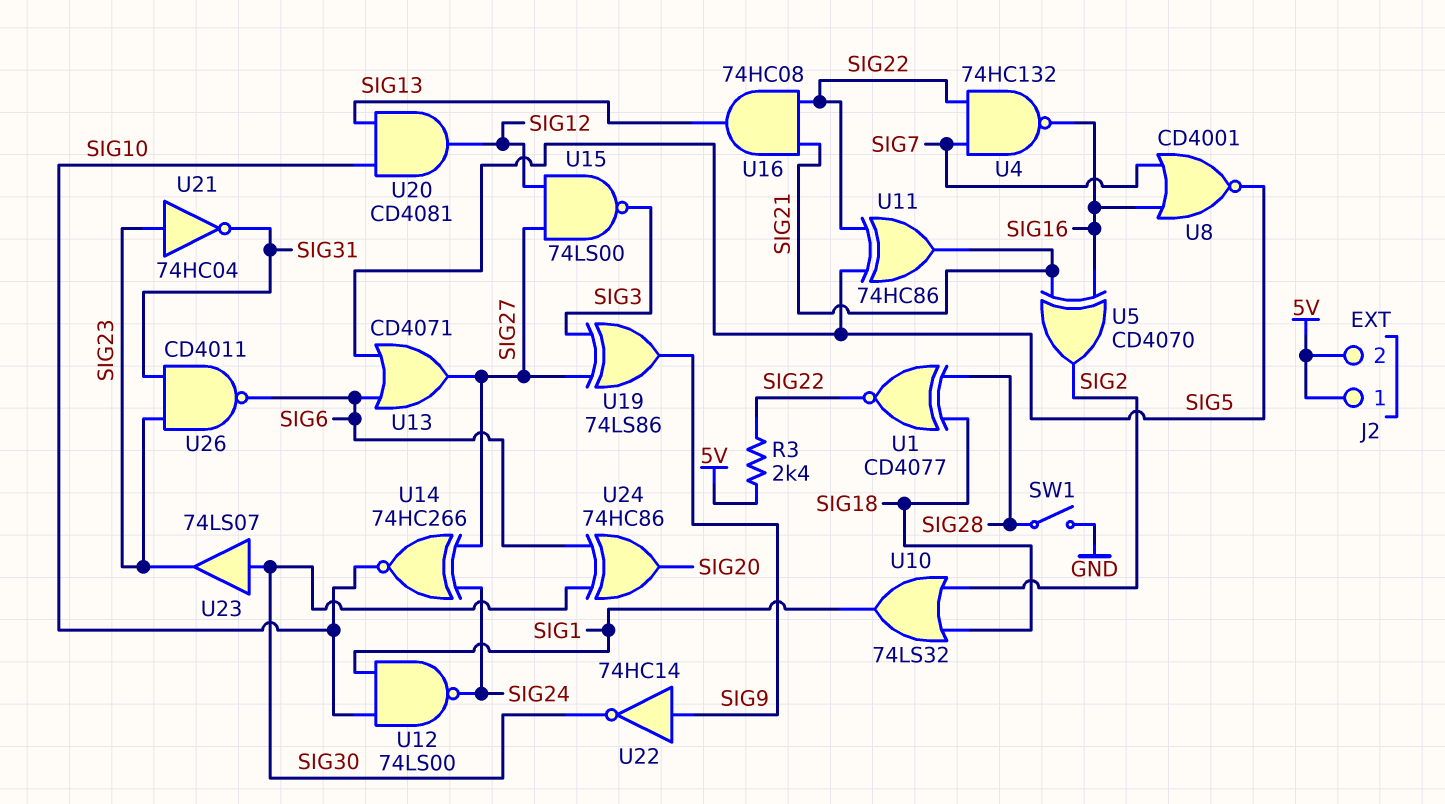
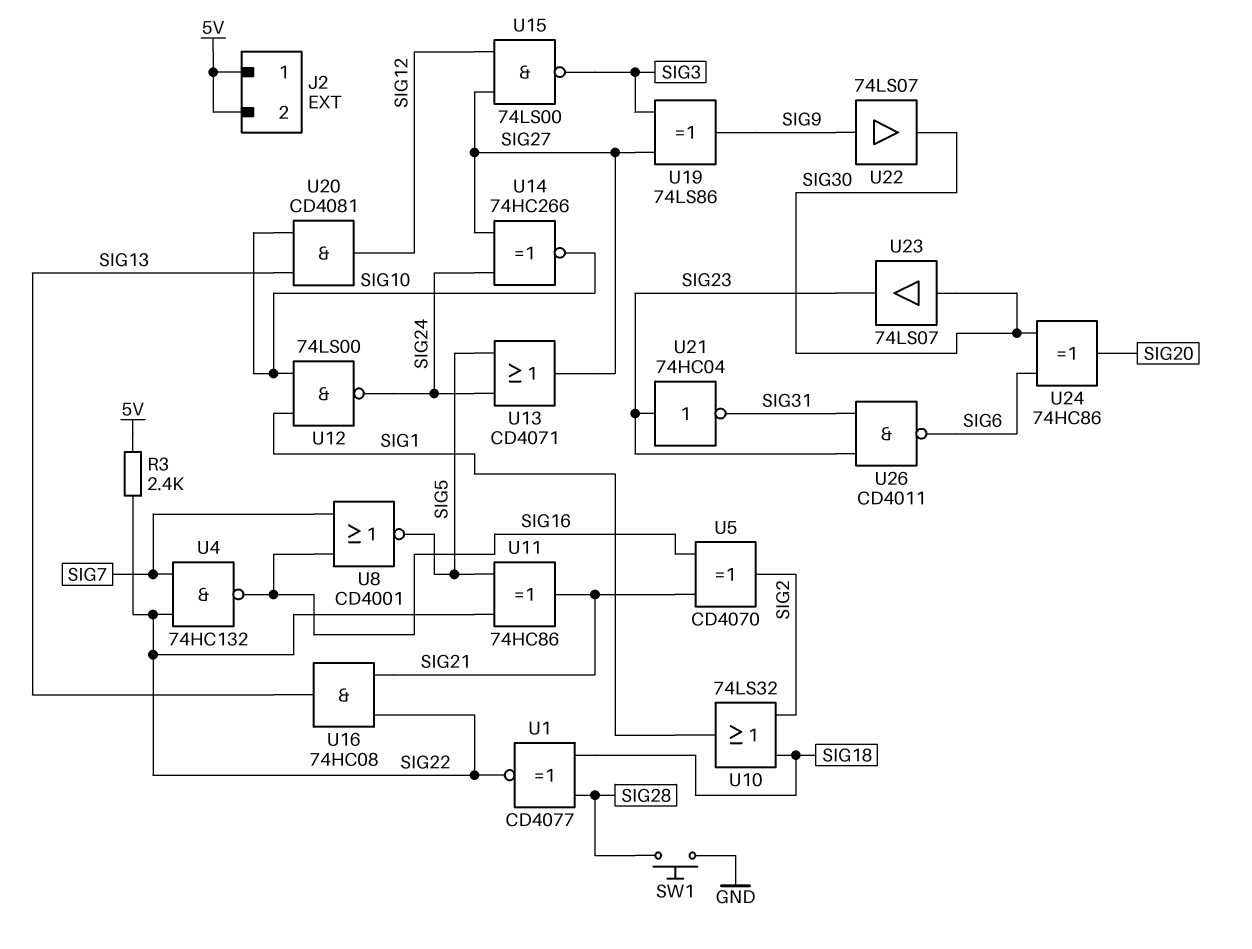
SW1: switch (GND, SIG28) -> button (GND, SIG28)
U13: OR CD4071 (in SIG5, in SIG6, out SIG27) -> OR CD4071 (in SIG5, in SIG24, out SIG27)
U22: NOT 74HC14 (in SIG9, out SIG30) -> buffer 74LS07 (in SIG9, out SIG30)

